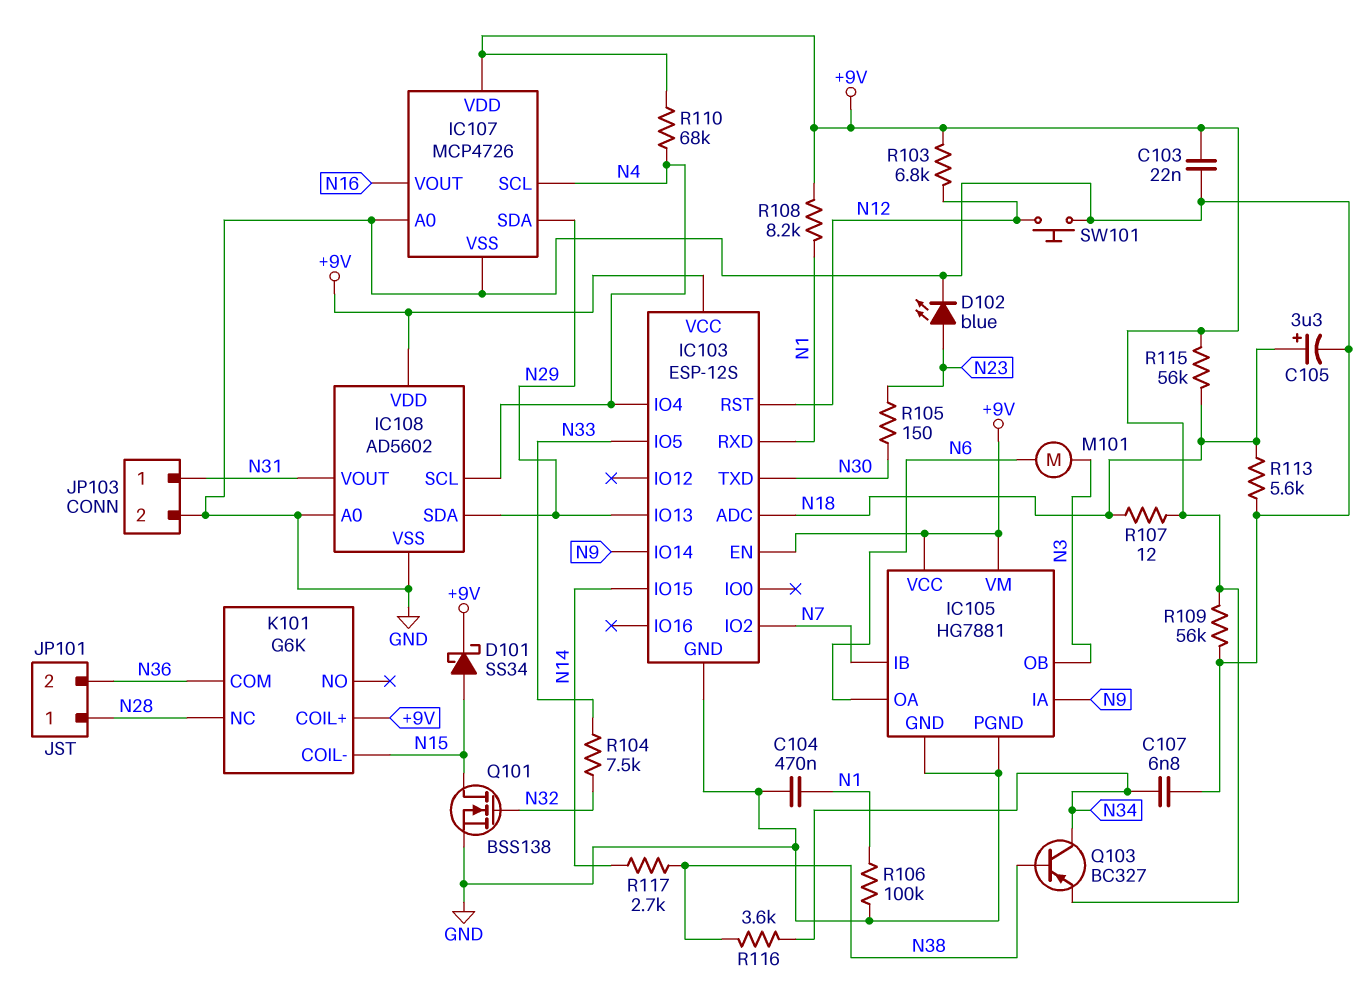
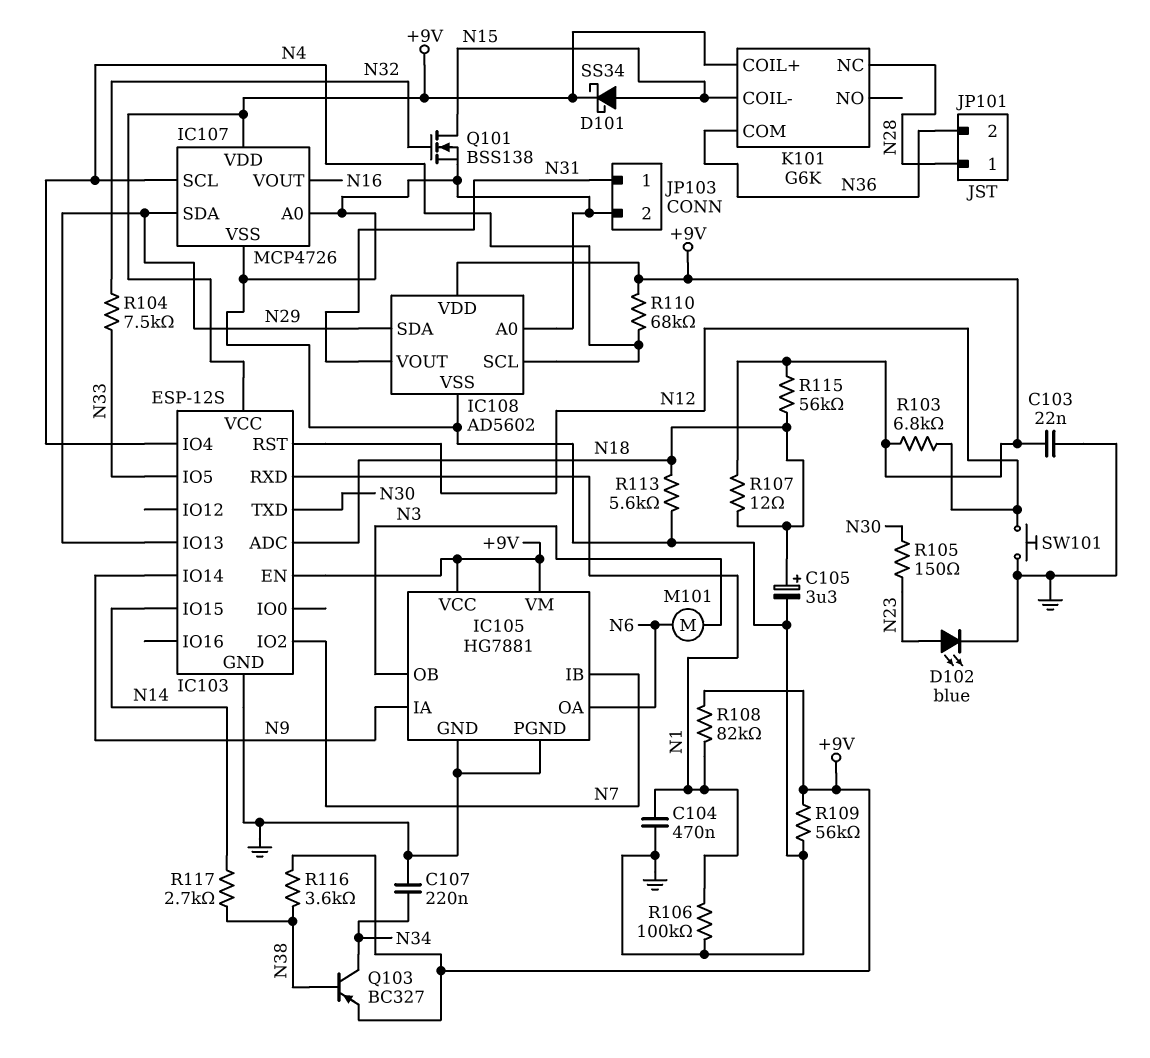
C107: 6.8nF (GND, N34) -> 220nF (GND, N34)
R108: 8.2k (+9V, N1) -> 82k (+9V, N1)
R116: 3.6k (N34, N38) -> 3.6k (+9V, N38)

